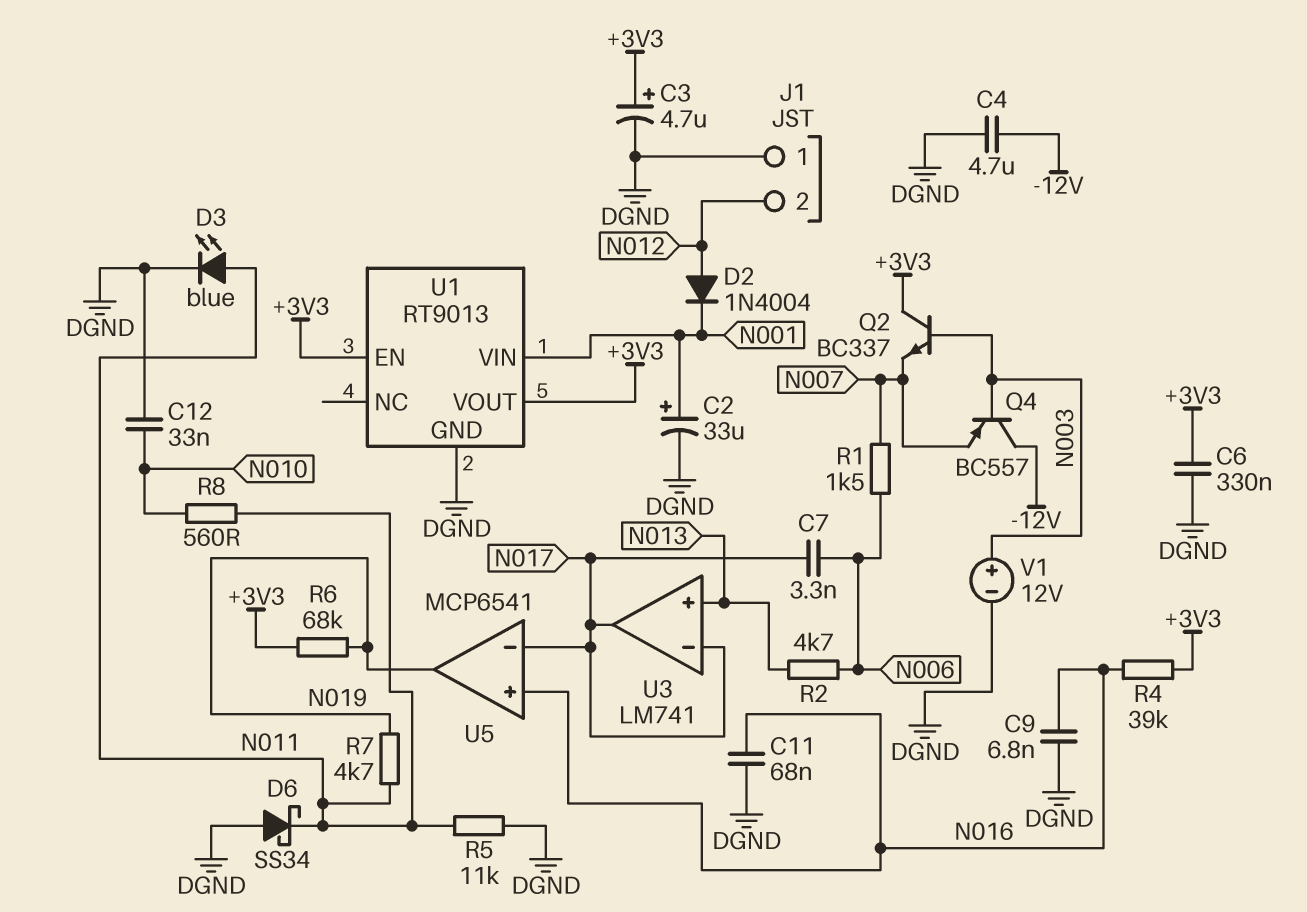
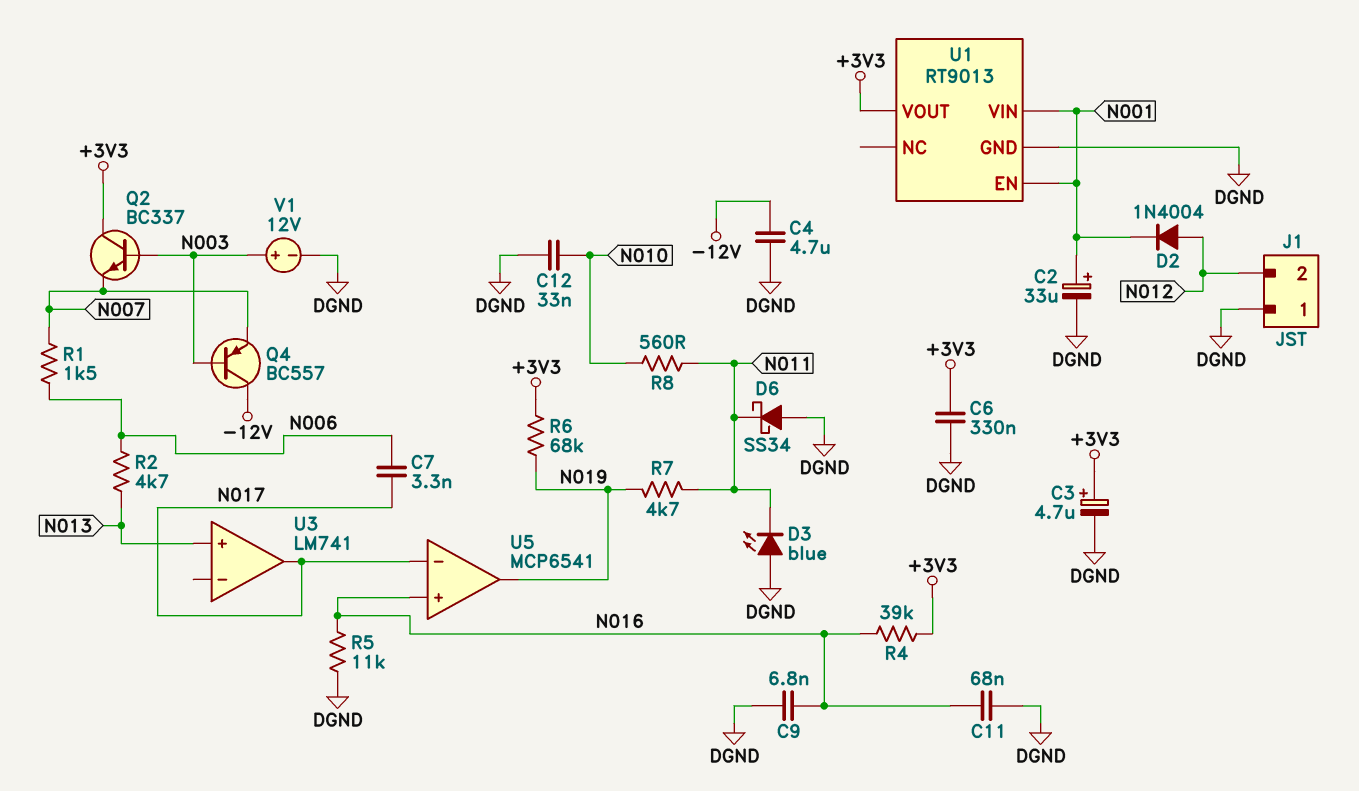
D3: LED blue (A N011, K DGND) -> LED blue (A DGND, K N011)
R5: 11k (DGND, N011) -> 11k (DGND, N016)
U1 pin EN: +3V3 -> N001
U3 pin in-: N017 -> none

